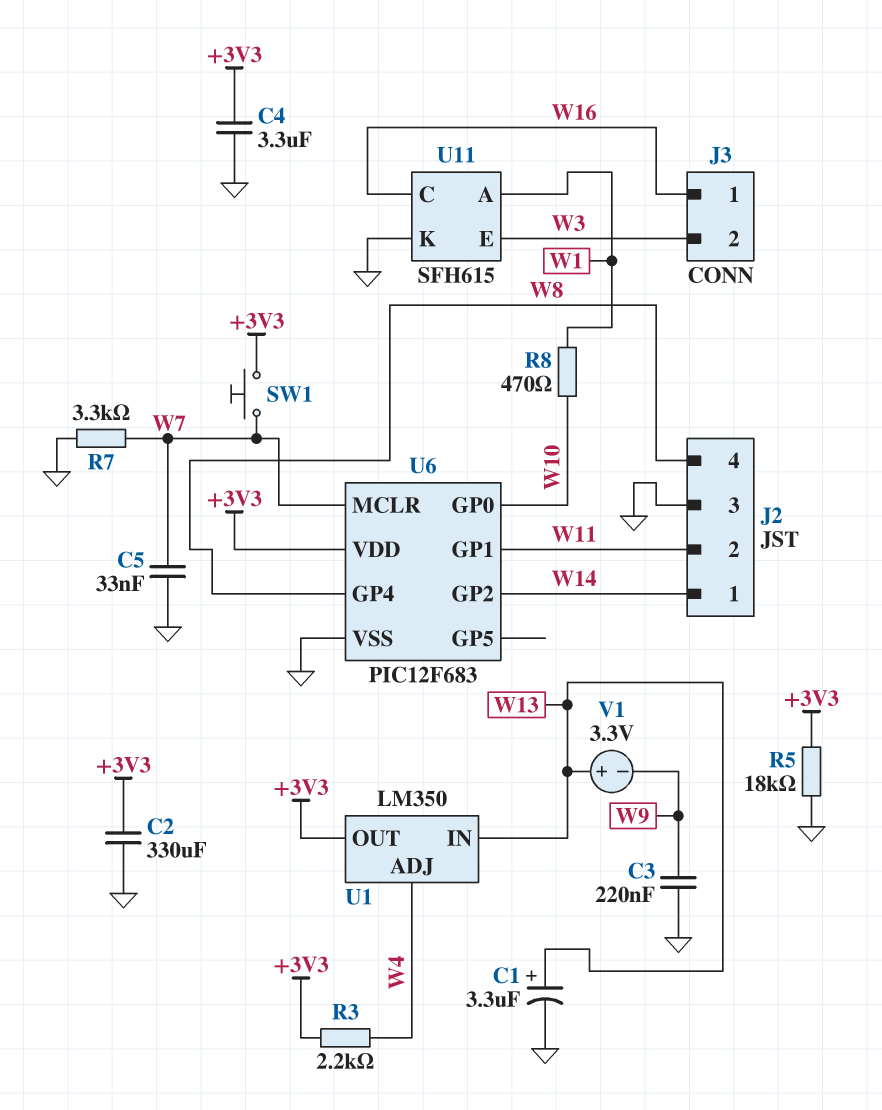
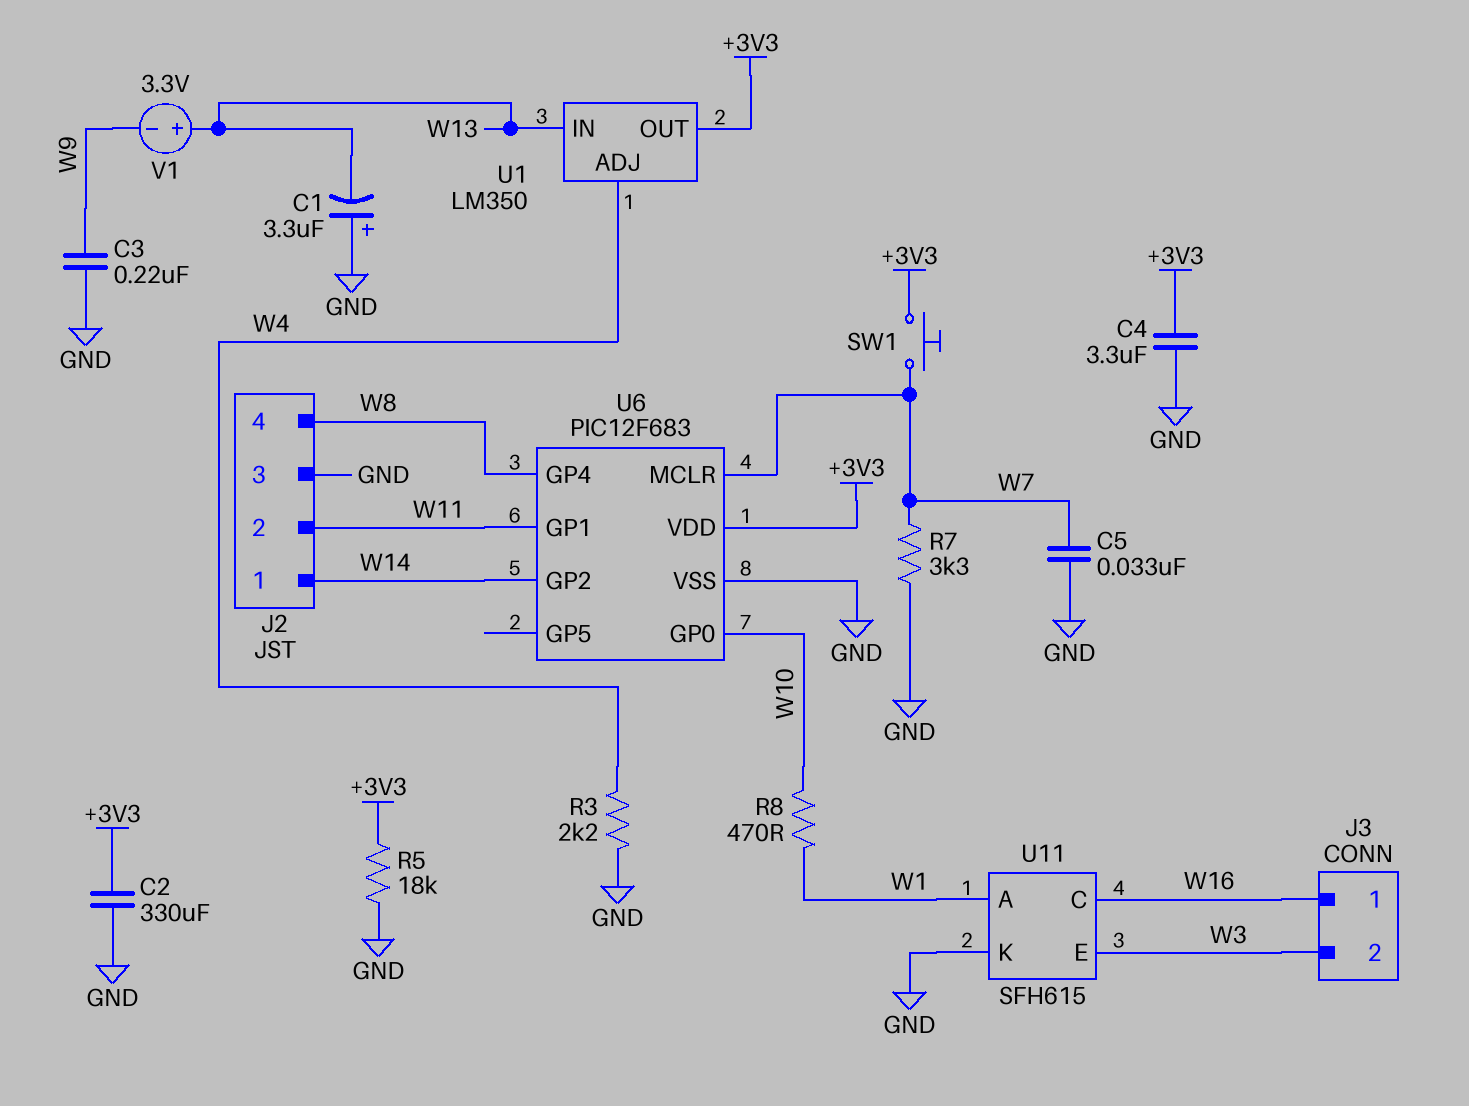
C1: 3.3uF (plus W13, minus GND) -> 3.3uF (plus GND, minus W13)
R3: 2.2k (+3V3, W4) -> 2.2k (GND, W4)

